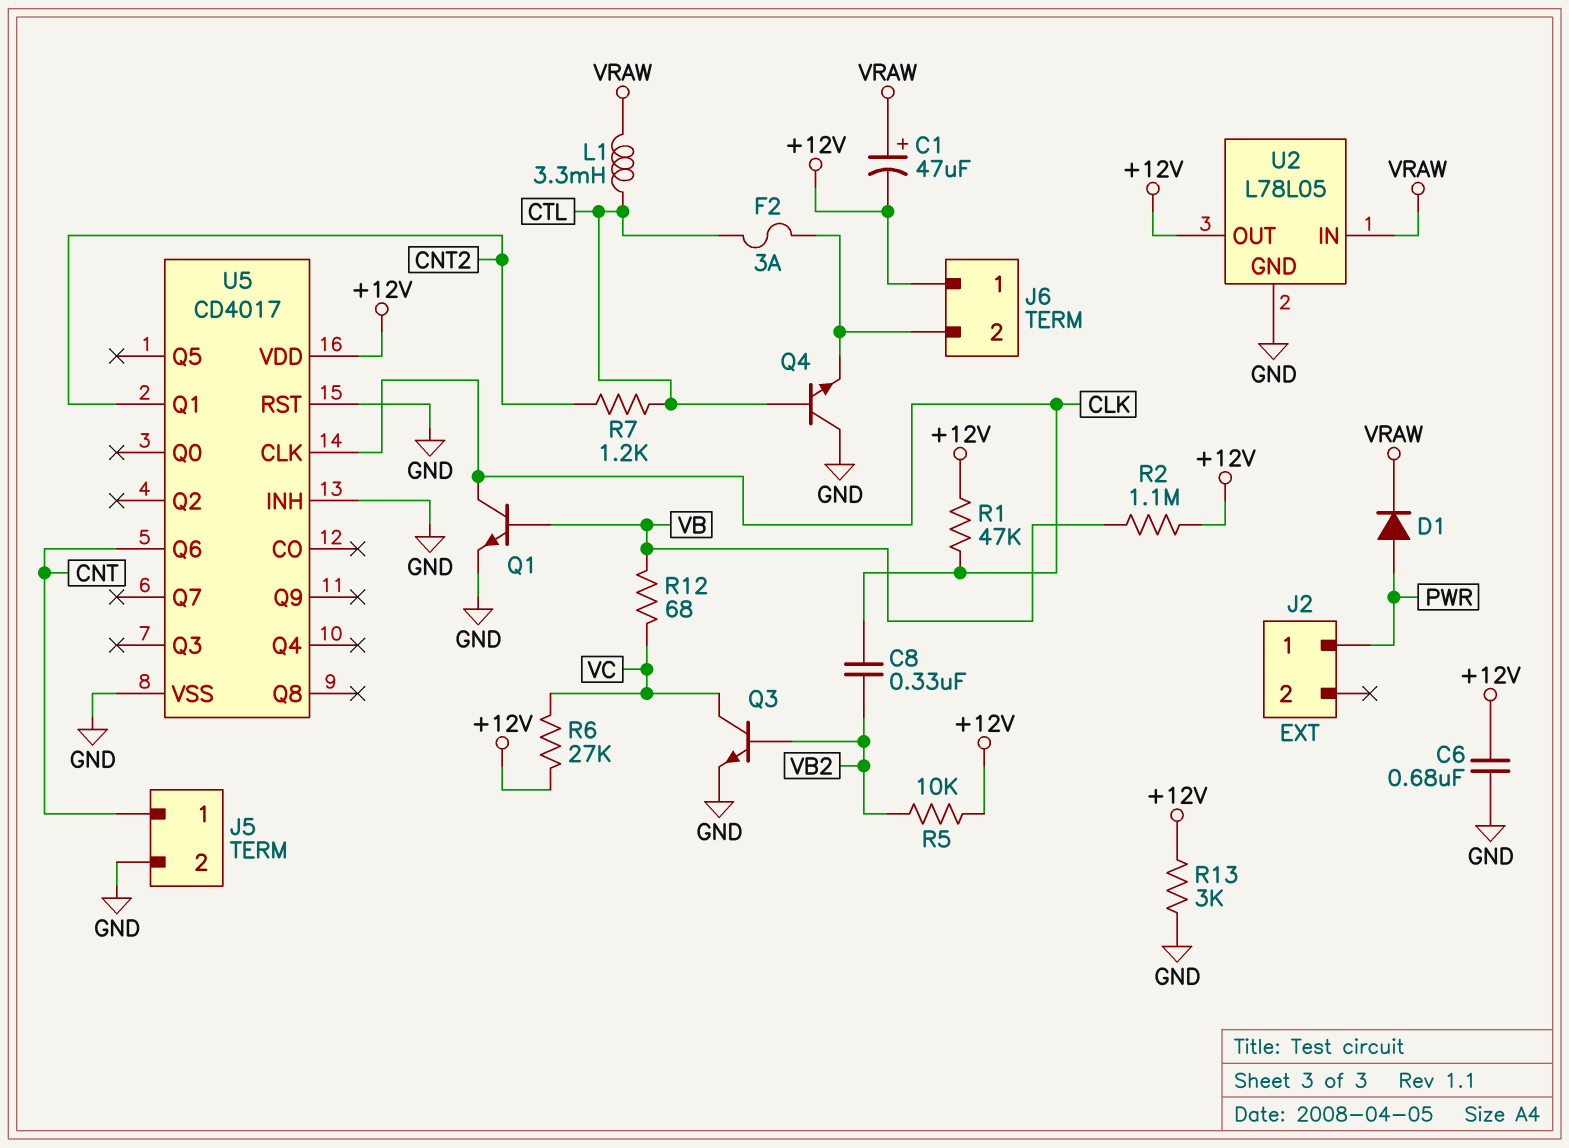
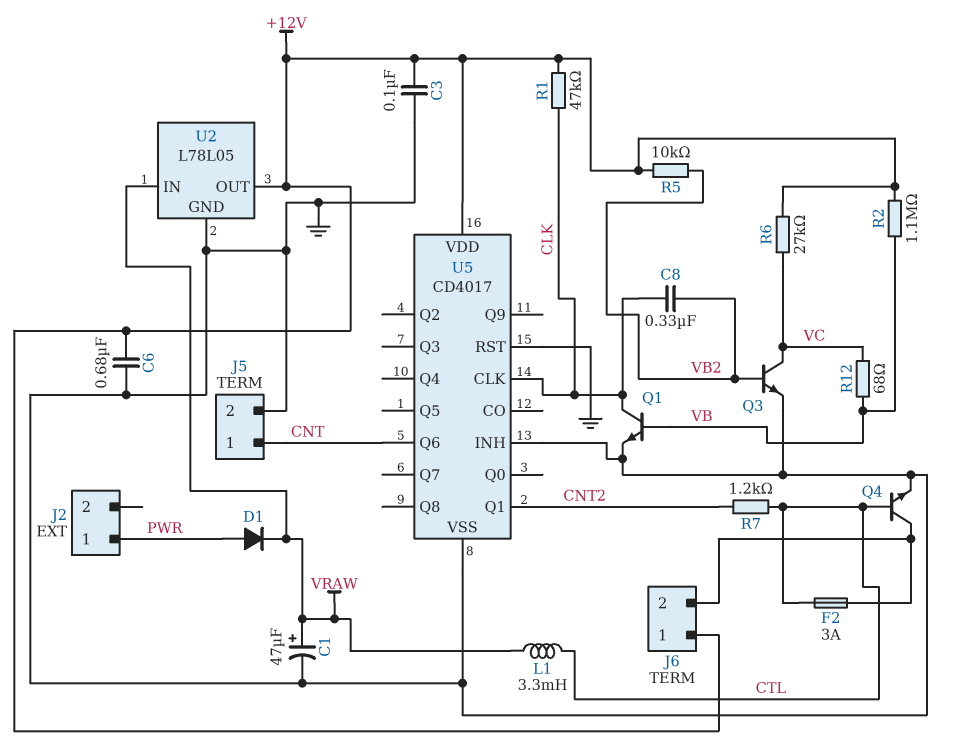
C1: 47uF (plus VRAW, minus +12V) -> 47uF (plus VRAW, minus GND)
C3: none -> 100nF (+12V, GND)
Q4: NPN (B CTL, C GND, E J6/2) -> NPN (B CTL, C J6/2, E GND)
R13: 3k (+12V, GND) -> none

